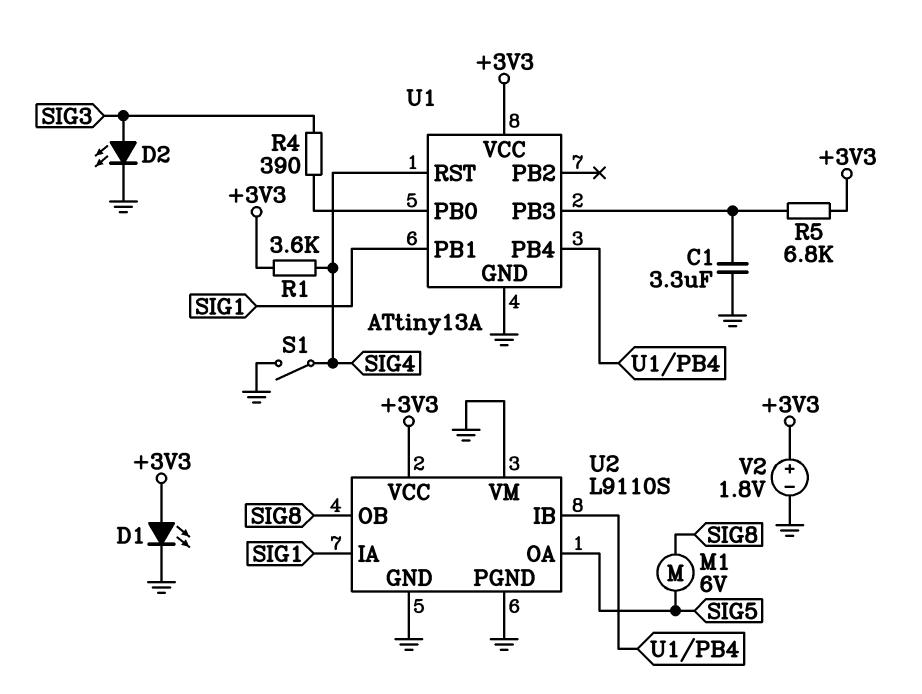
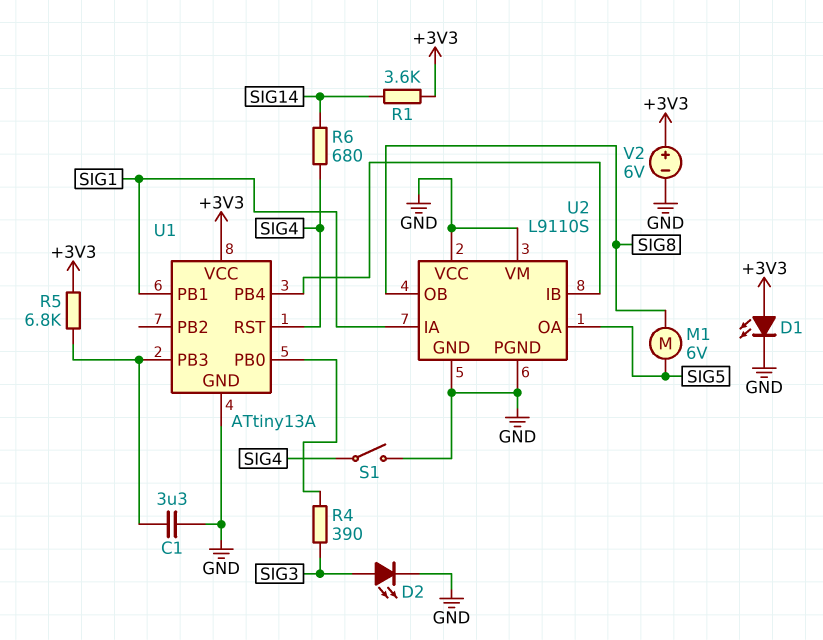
R1: 3.6k (+3V3, SIG4) -> 3.6k (+3V3, SIG14)
R6: none -> 680 (SIG4, SIG14)
U2 pin VCC: +3V3 -> GND
V2: 1.8V (plus +3V3, minus GND) -> 6V (plus +3V3, minus GND)

